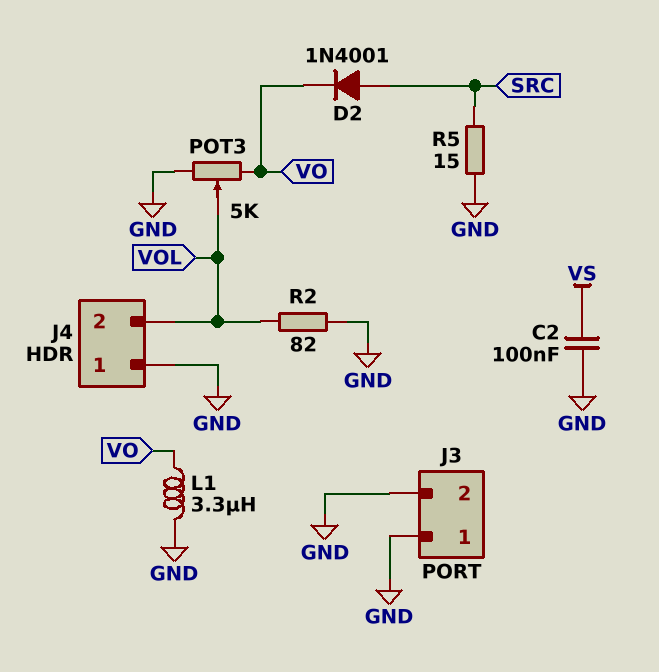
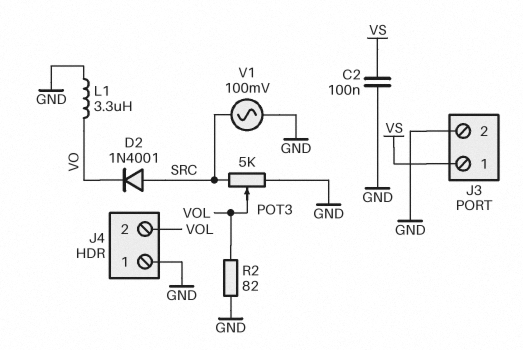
J3 pin 1: GND -> VS
POT3: 5k (GND, VO, wiper VOL) -> 5k (GND, SRC, wiper VOL)
R5: 15 (GND, SRC) -> none
V1: none -> AC 100mV (GND, SRC)

